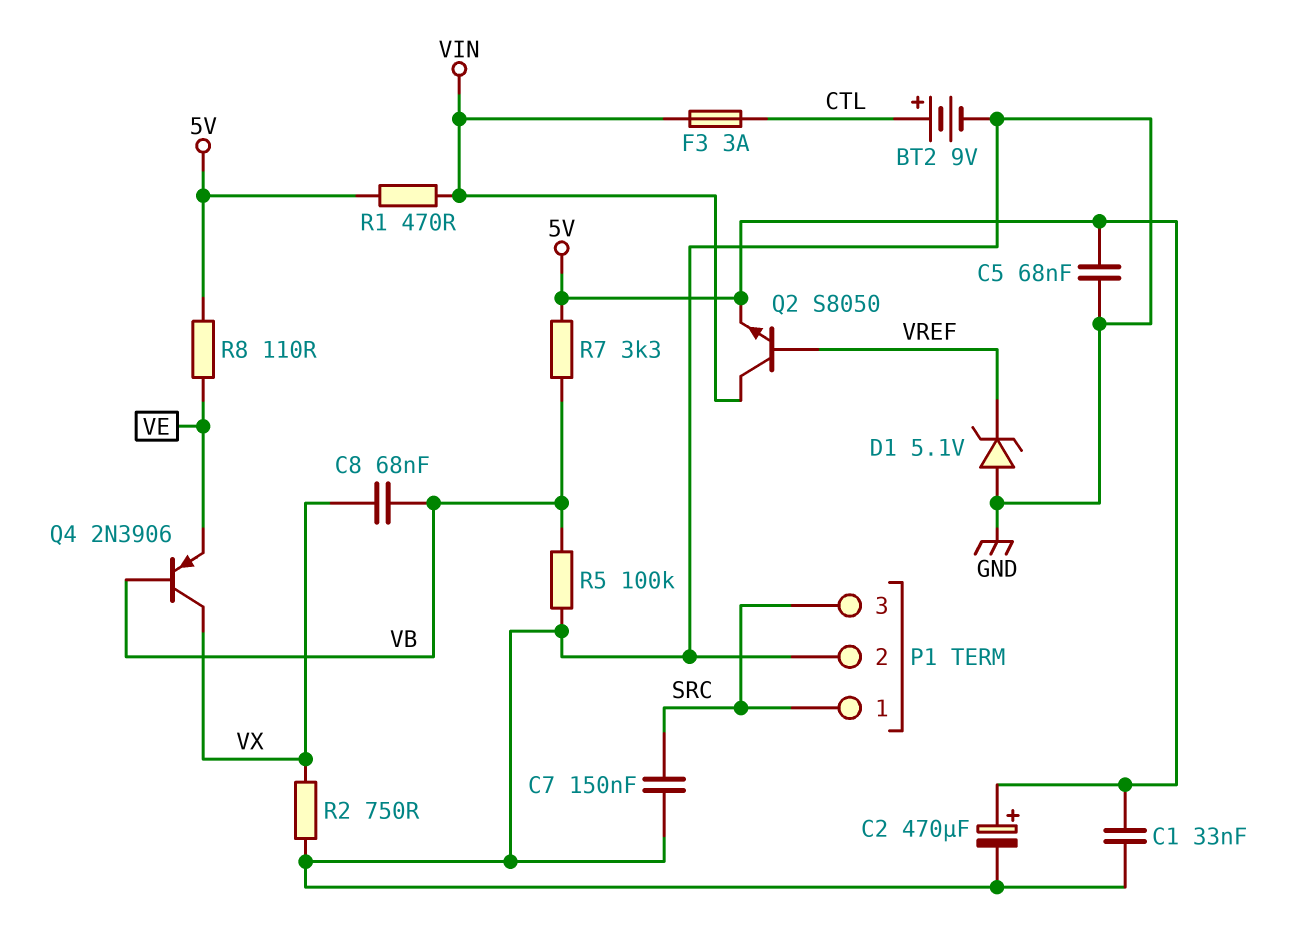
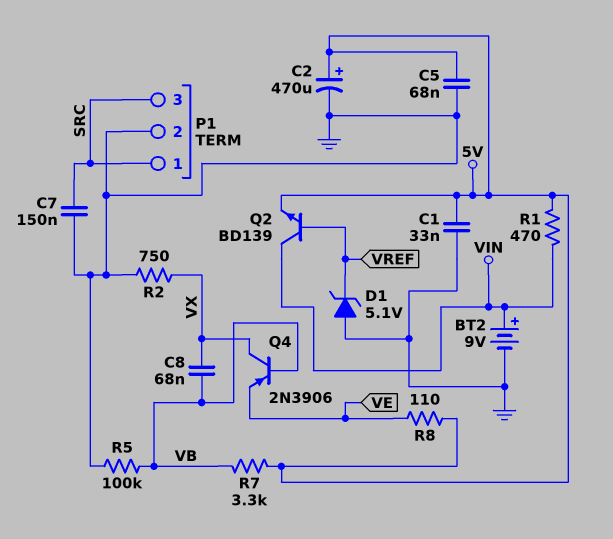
BT2: 9V (plus CTL, minus GND) -> 9V (plus VIN, minus GND)
F3: 3A (CTL, VIN) -> none
Q2: NPN S8050 (B VREF, C VIN, E 5V) -> NPN BD139 (B VREF, C VIN, E 5V)

